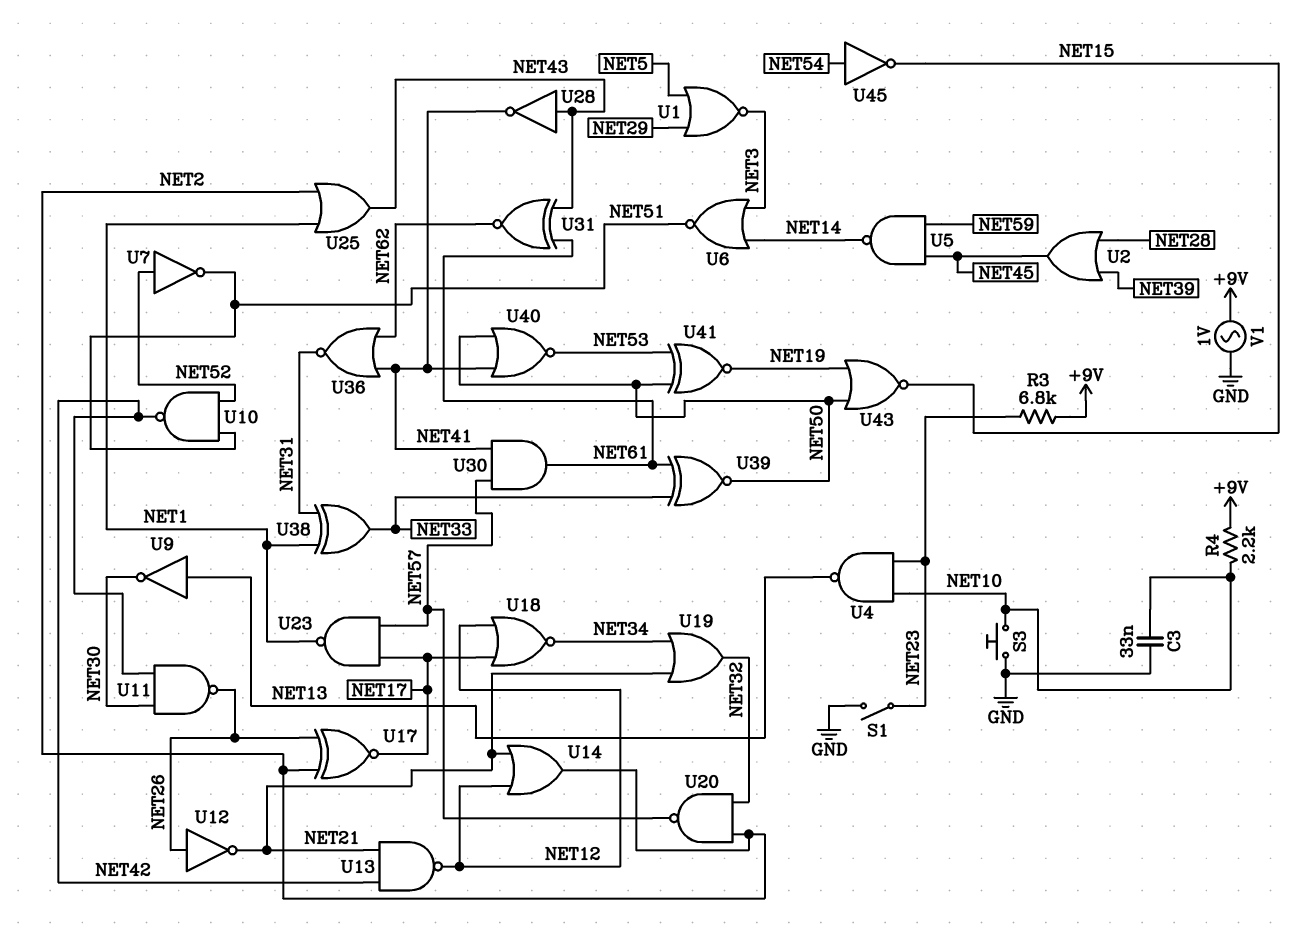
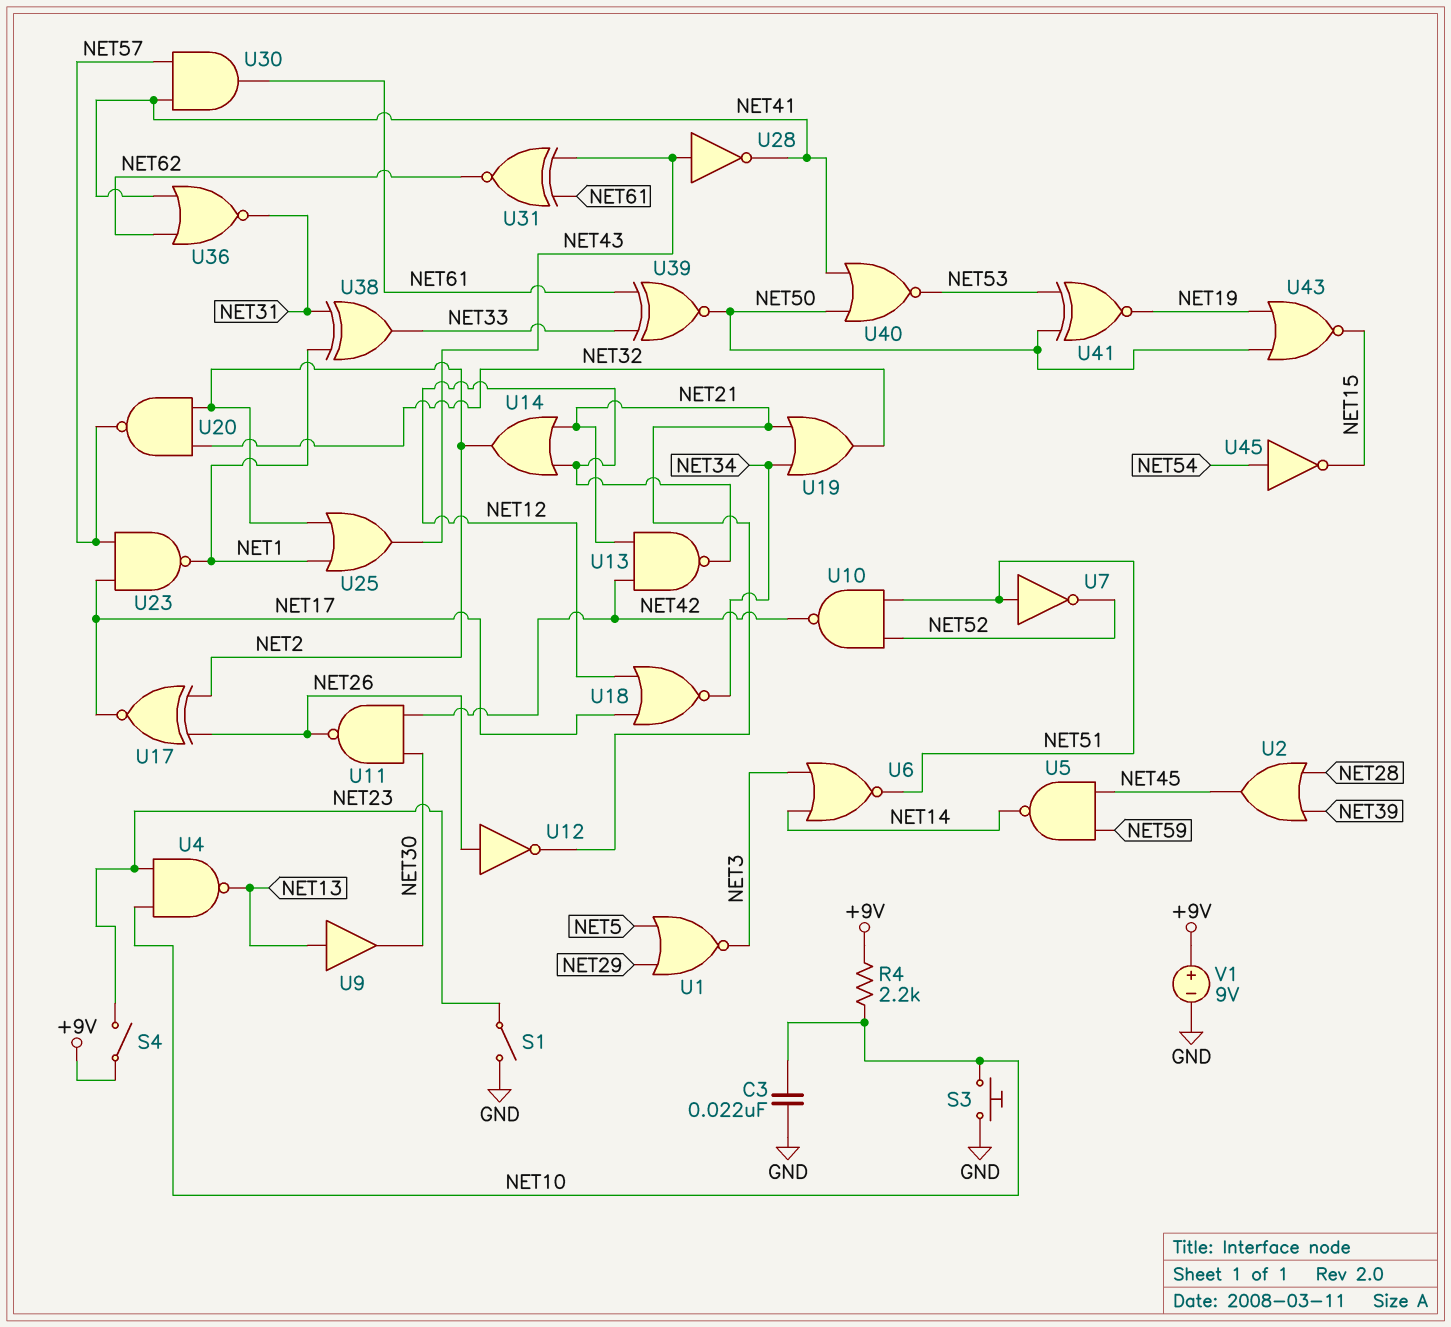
C3: 33nF (GND, NET10) -> 22nF (GND, NET10)
R3: 6.8k (+9V, NET23) -> none
S4: none -> switch (+9V, NET23)
U7: NOT (in NET52, out NET51) -> NOT (in NET51, out NET52)
U9: NOT (in NET13, out NET30) -> buffer (in NET13, out NET30)
V1: AC 1V (+9V, GND) -> 9V (plus +9V, minus GND)

